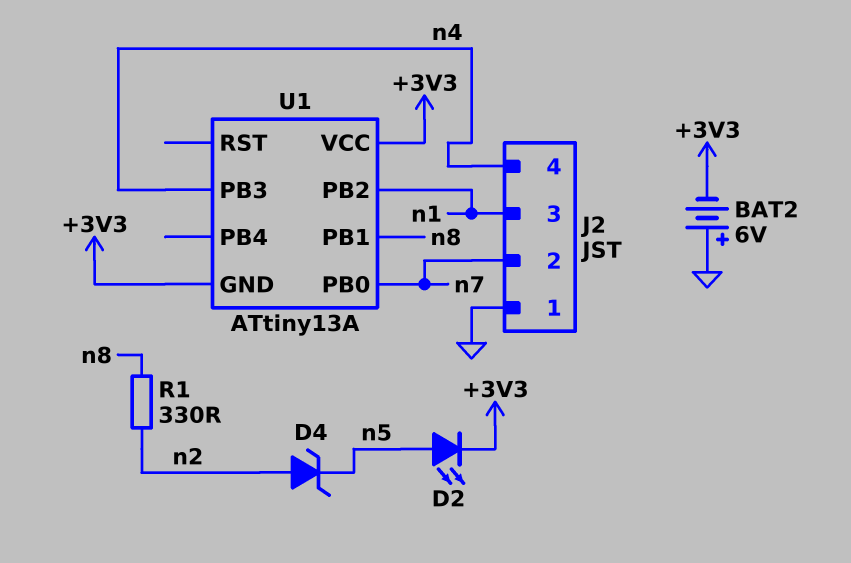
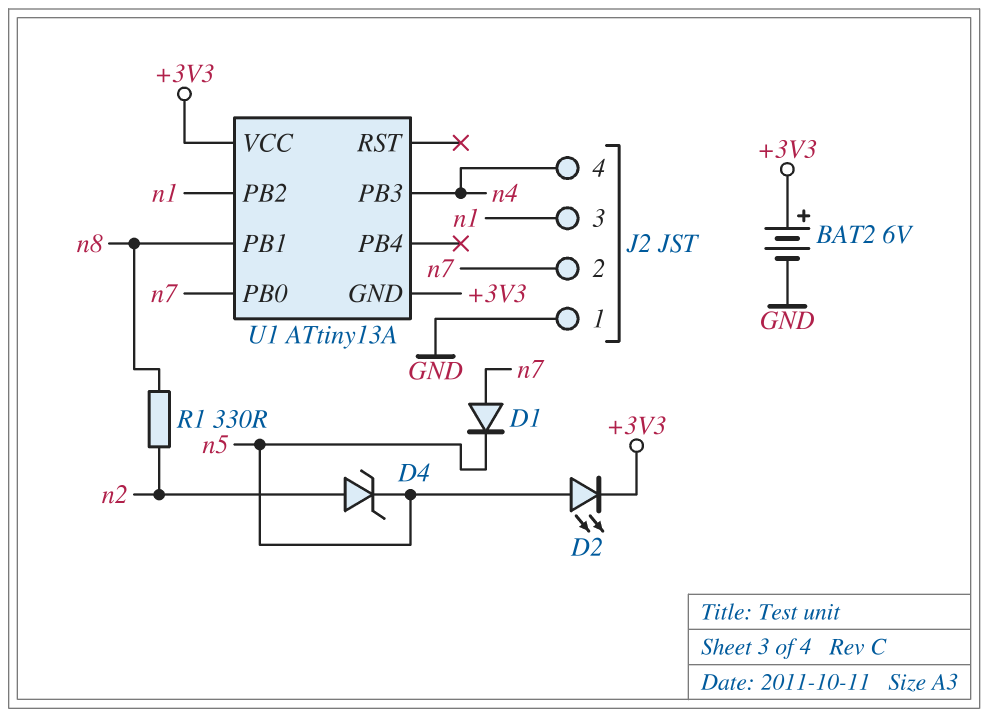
BAT2: 6V (plus GND, minus +3V3) -> 6V (plus +3V3, minus GND)
D1: none -> diode (A n7, K n5)

